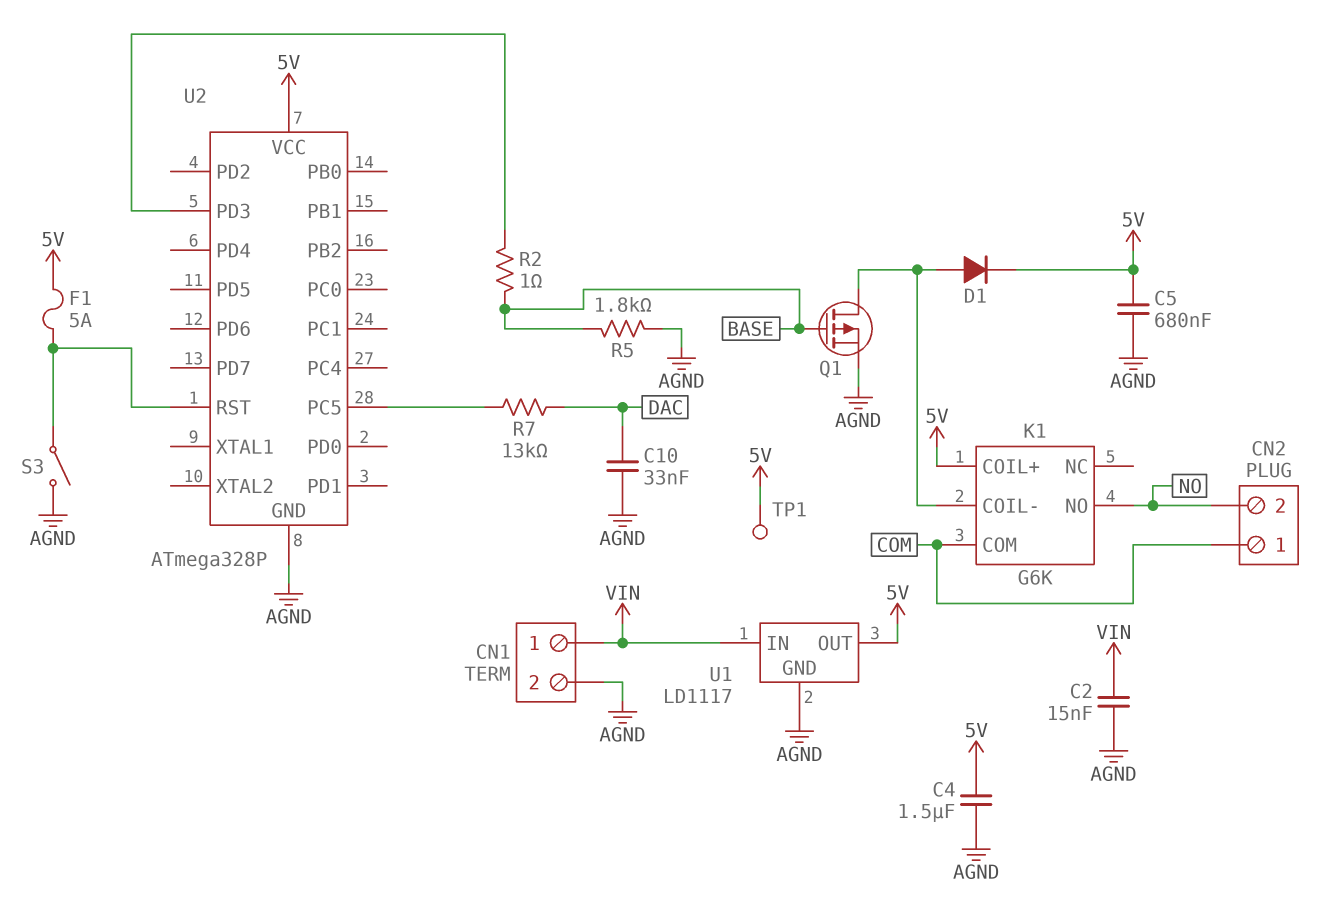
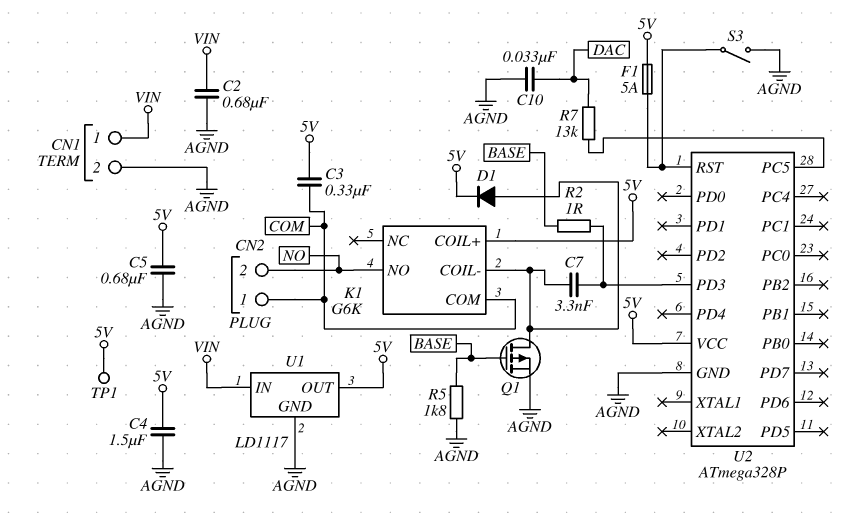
C2: 15nF (AGND, VIN) -> 680nF (AGND, VIN)
C3: none -> 330nF (5V, COM)
C7: none -> 3.3nF (K1/COIL-, U2/PD3)

